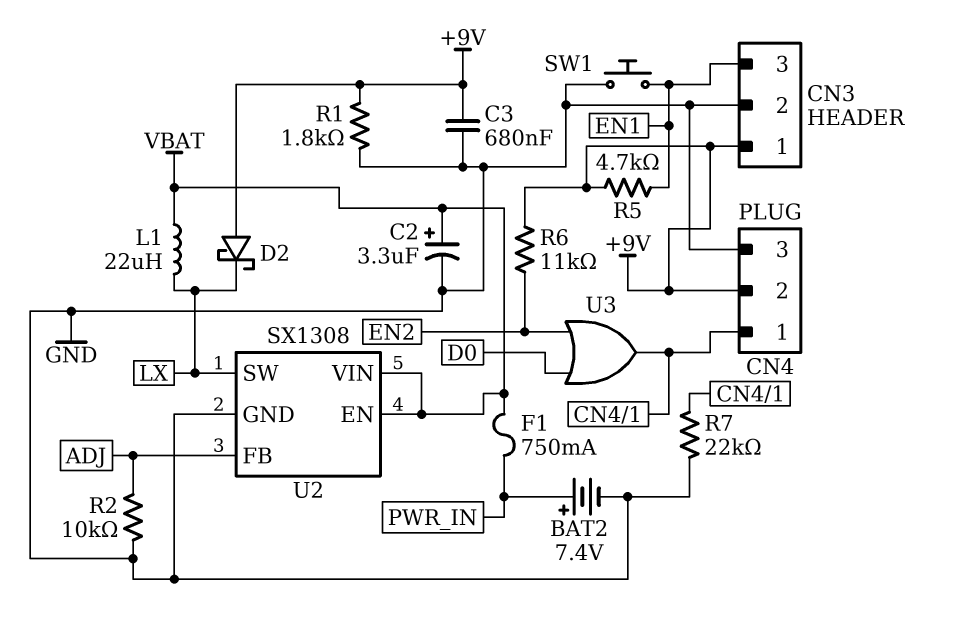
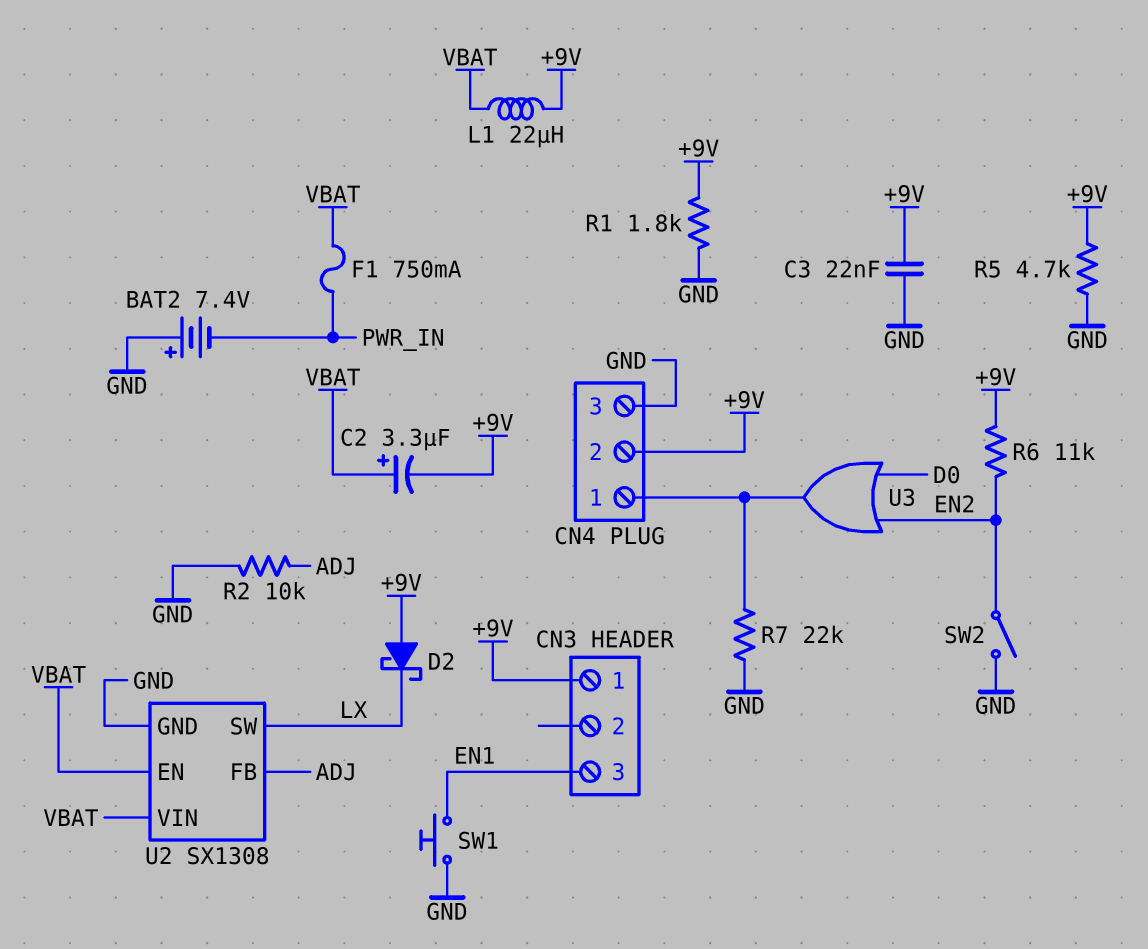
BAT2: 7.4V (plus PWR_IN, minus GND) -> 7.4V (plus GND, minus PWR_IN)
C2: 3.3uF (plus VBAT, minus GND) -> 3.3uF (plus VBAT, minus +9V)
C3: 680nF (+9V, GND) -> 22nF (+9V, GND)
CN3 pin 2: GND -> none
L1: 22uH (LX, VBAT) -> 22uH (+9V, VBAT)
R5: 4.7k (+9V, EN1) -> 4.7k (+9V, GND)
SW2: none -> switch (EN2, GND)

